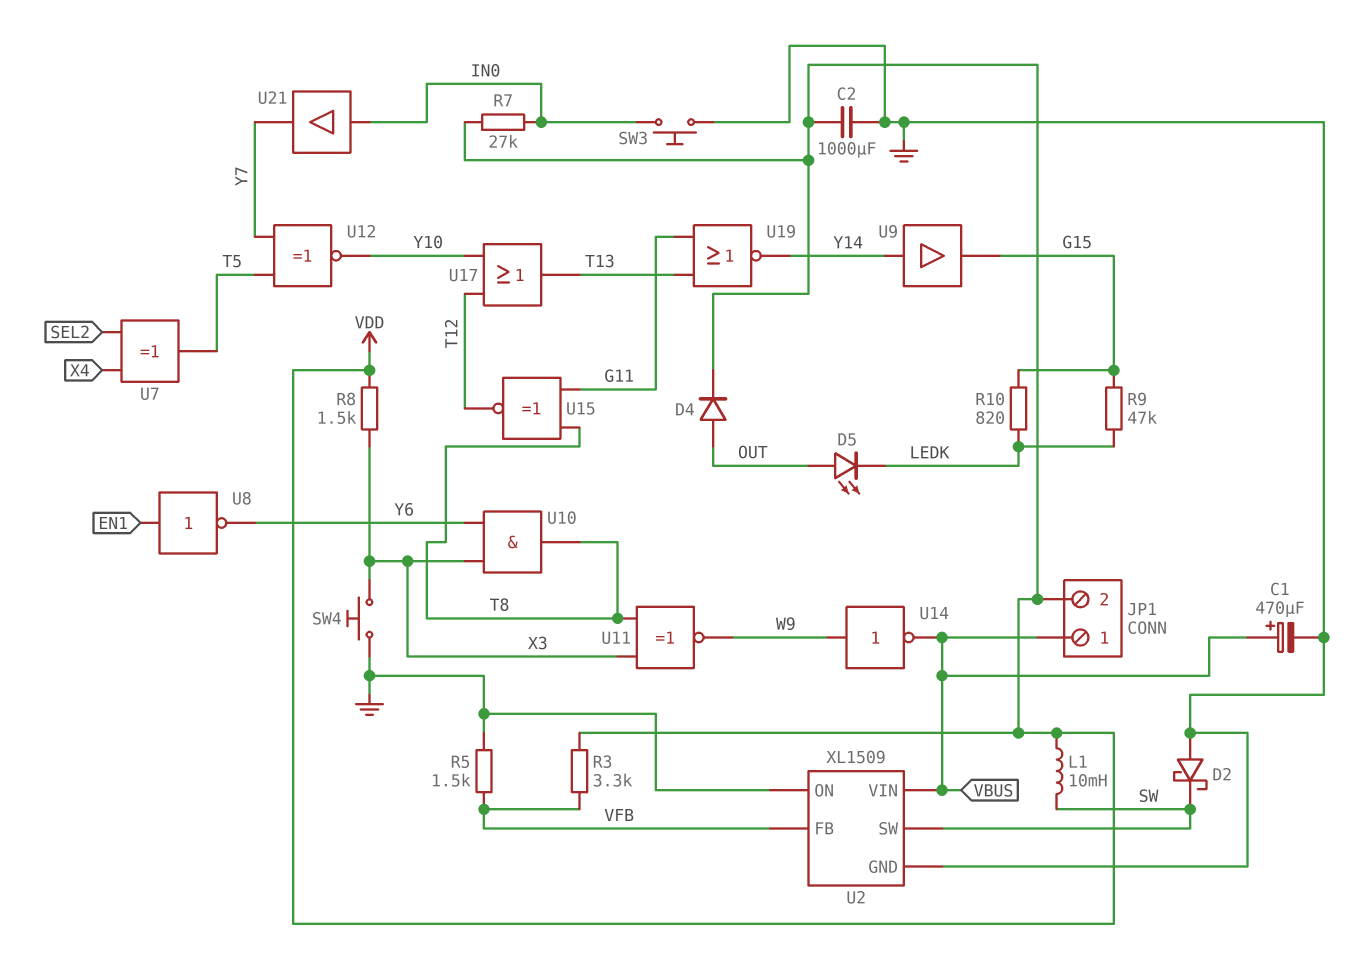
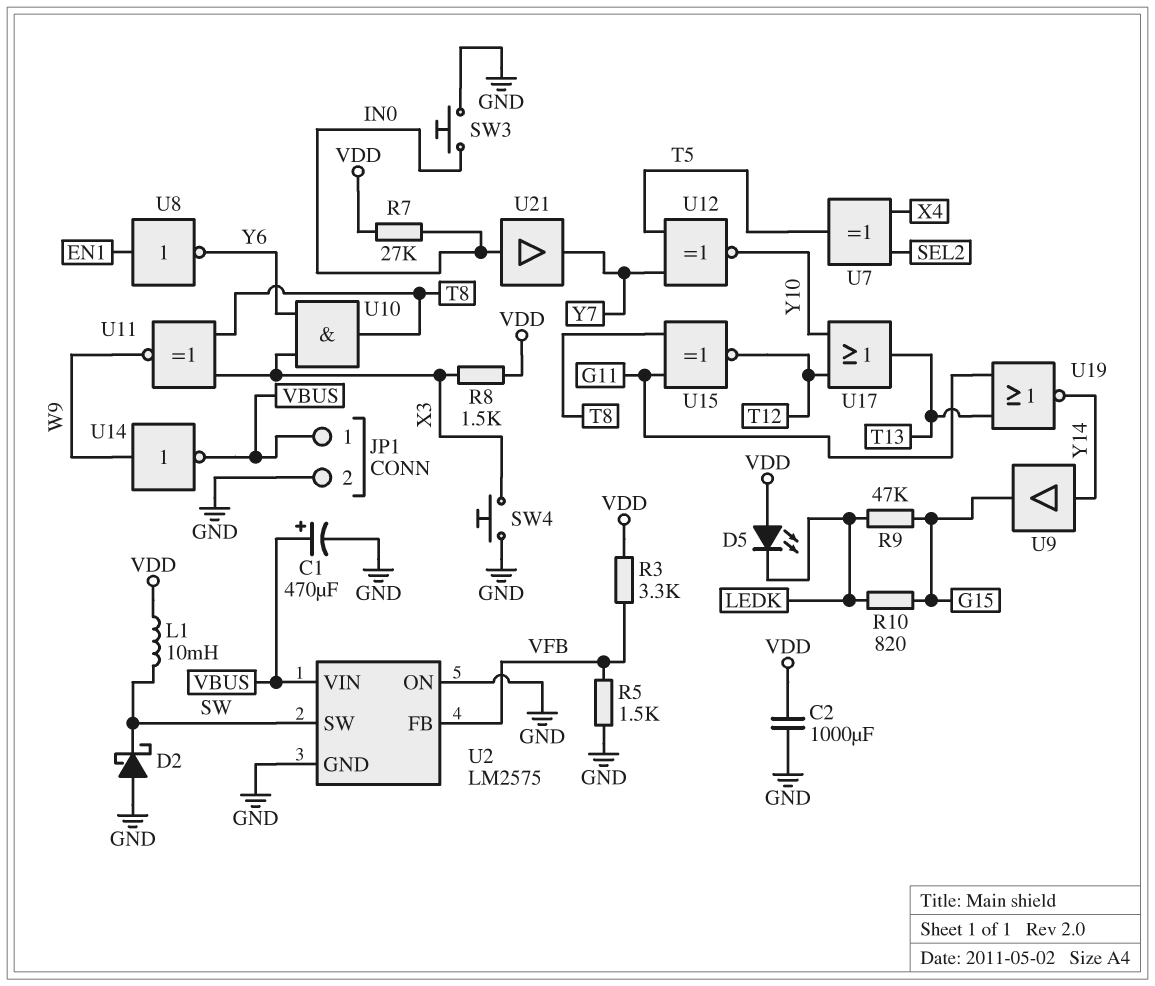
D4: diode (A OUT, K VDD) -> none
D5: LED (A OUT, K LEDK) -> LED (A VDD, K LEDK)
JP1 pin 2: VDD -> GND
U2: XL1509 -> LM2575

